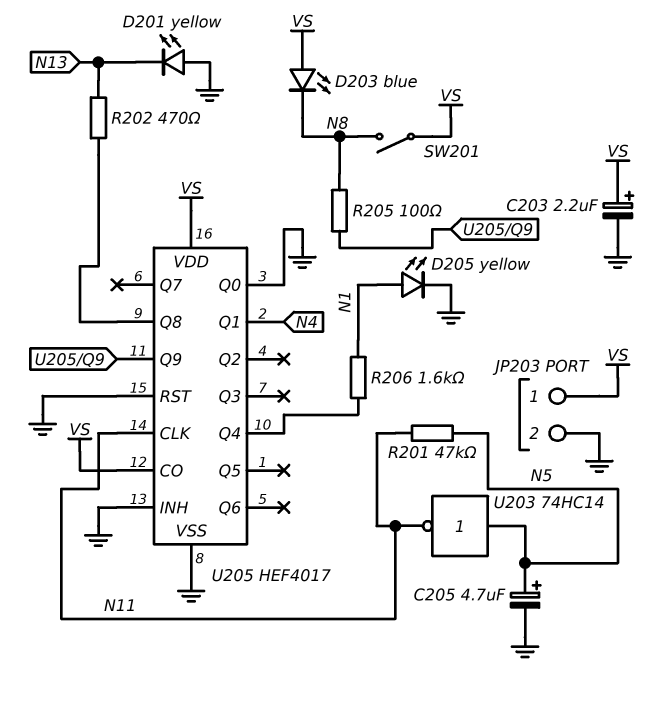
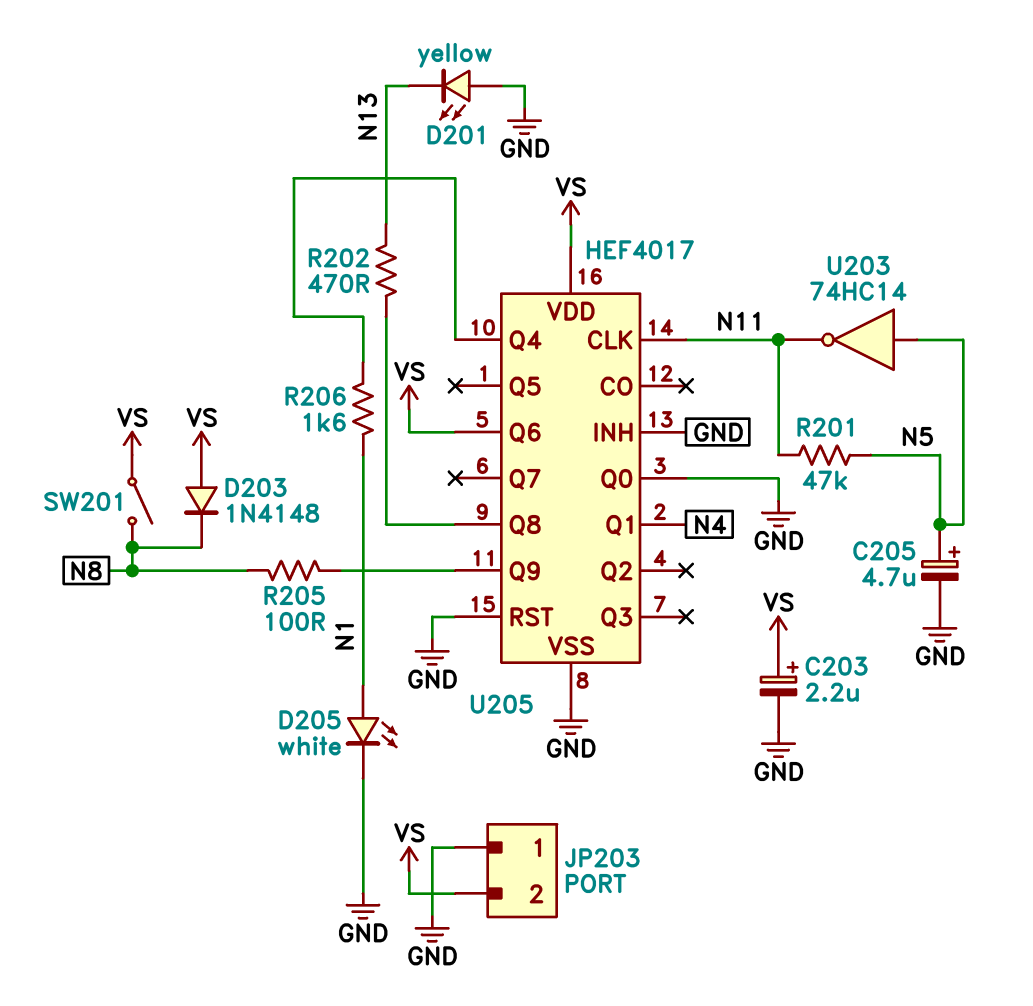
D203: LED blue (A VS, K N8) -> diode 1N4148 (A VS, K N8)
D205: LED yellow (A N1, K GND) -> LED white (A N1, K GND)
JP203 pin 1: VS -> GND
JP203 pin 2: GND -> VS
U205 pin CO: VS -> none
U205 pin Q6: none -> VS

